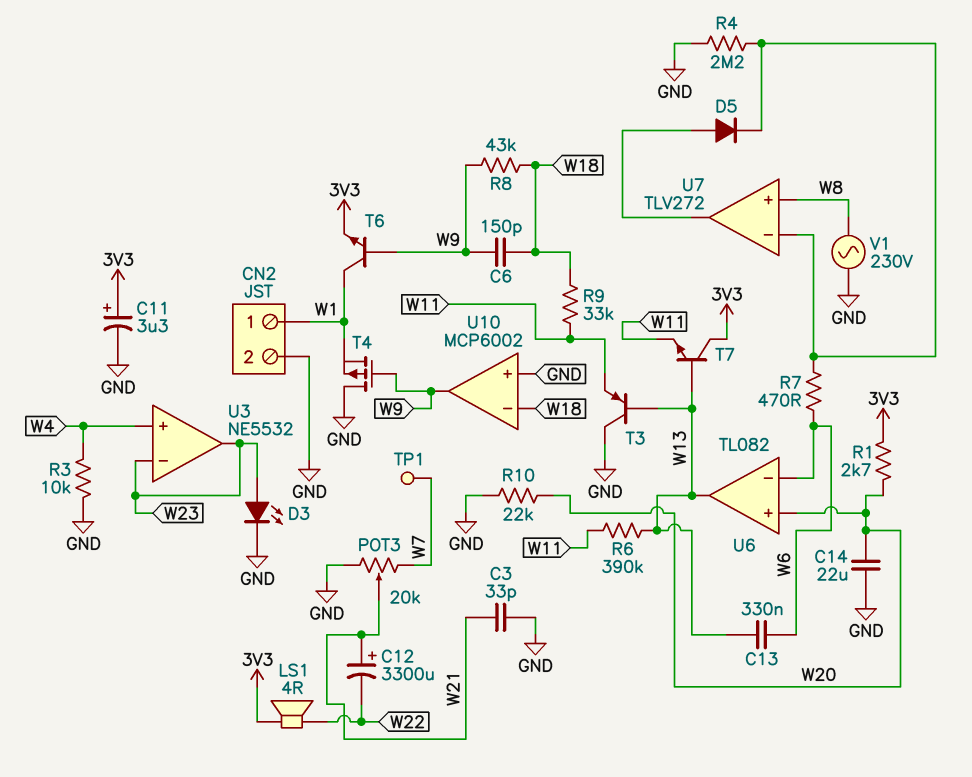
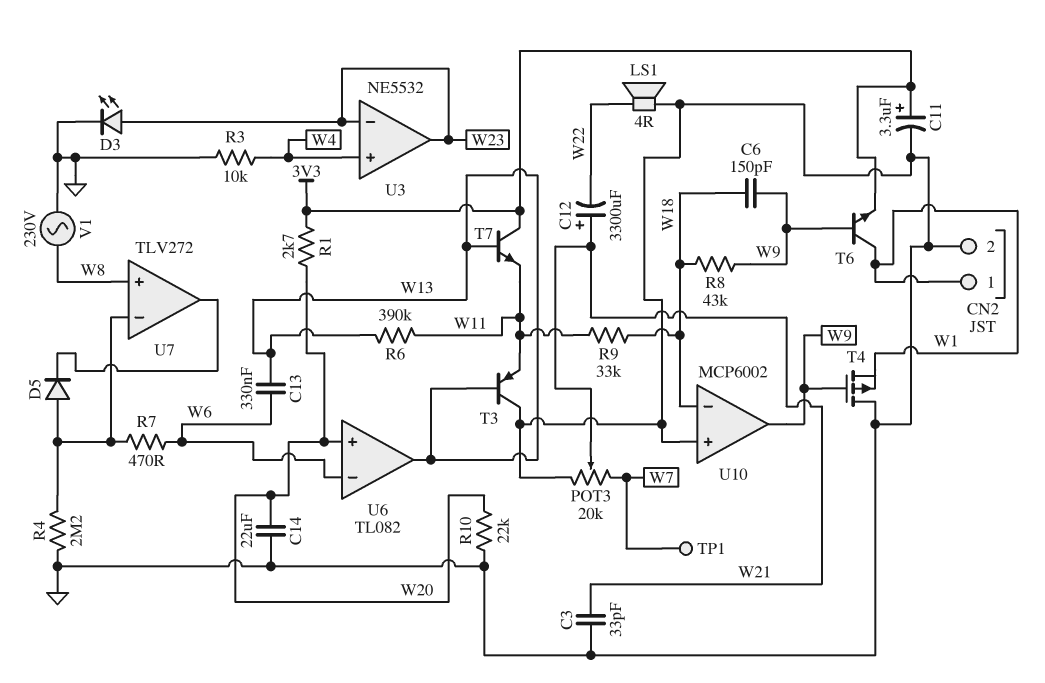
D5: diode (A U7/out, K U7/in-) -> diode (A U7/in-, K U7/out)
LS1: speaker 4R (3V3, W22) -> speaker 4R (GND, W22)

